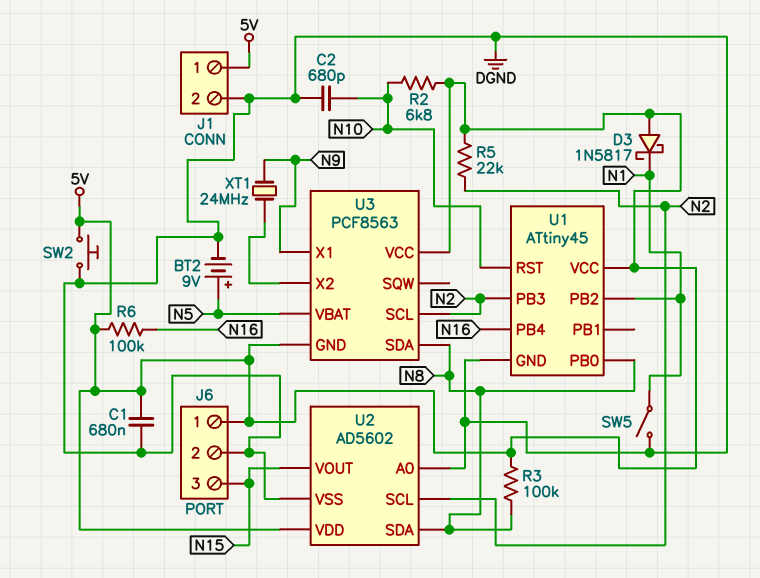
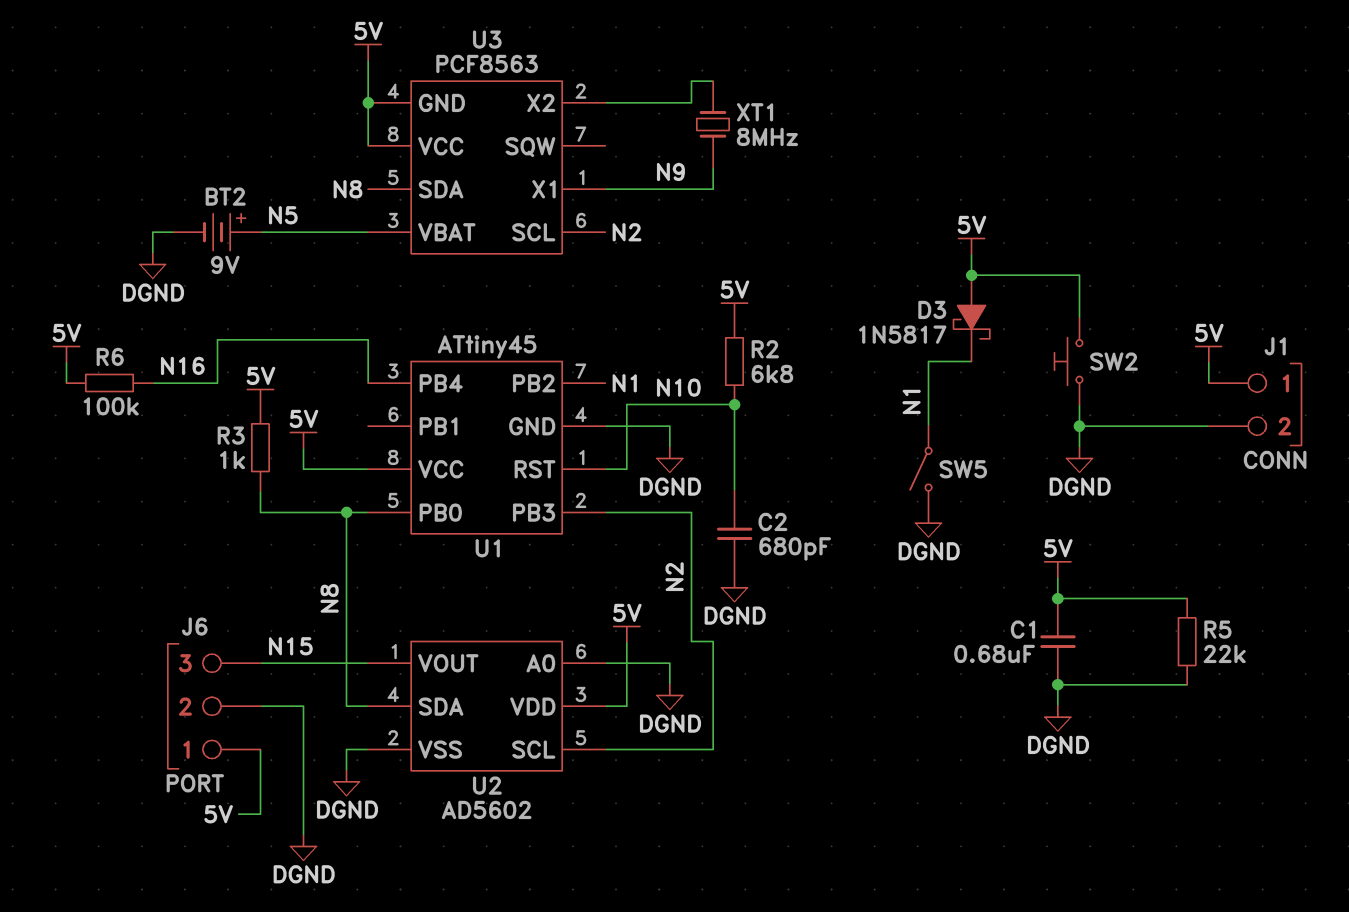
R3: 100k (5V, N8) -> 1k (5V, N8)
R5: 22k (5V, N2) -> 22k (5V, DGND)
XT1: 24MHz (N9, U3/X2) -> 8MHz (N9, U3/X2)

